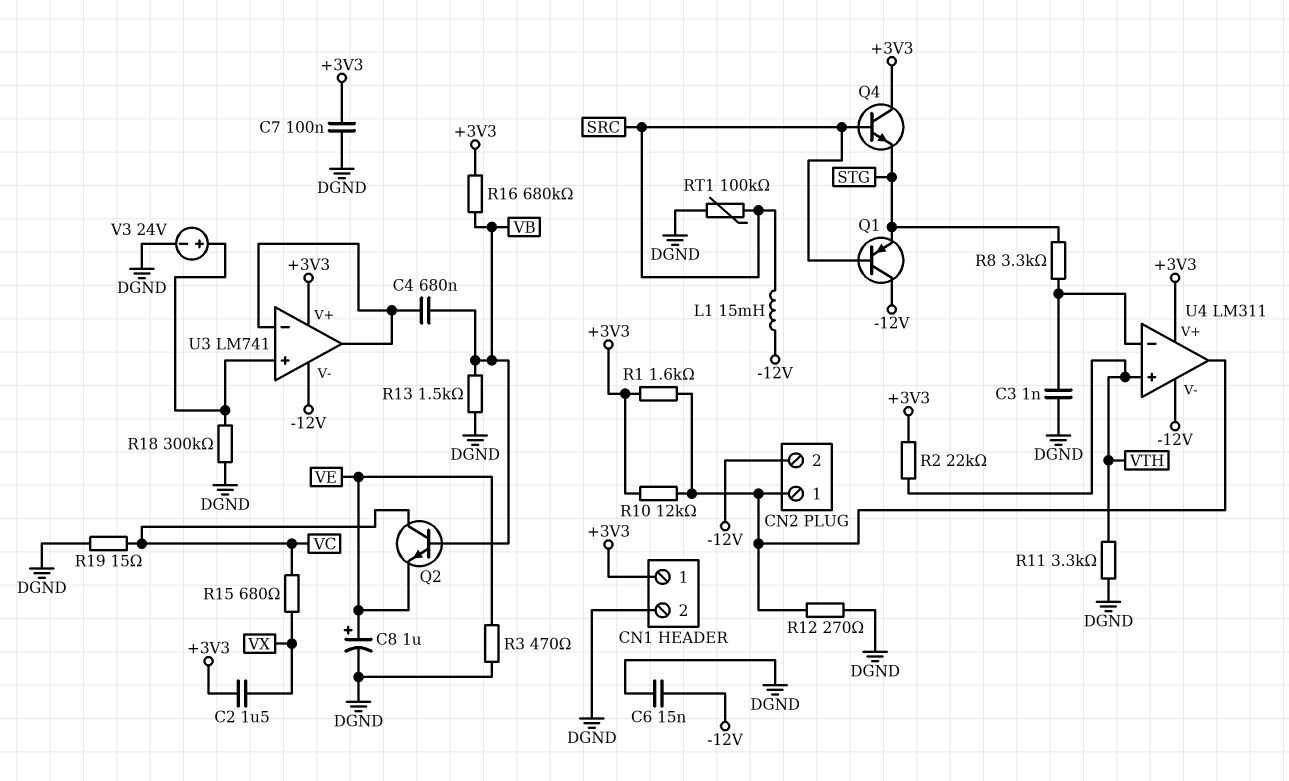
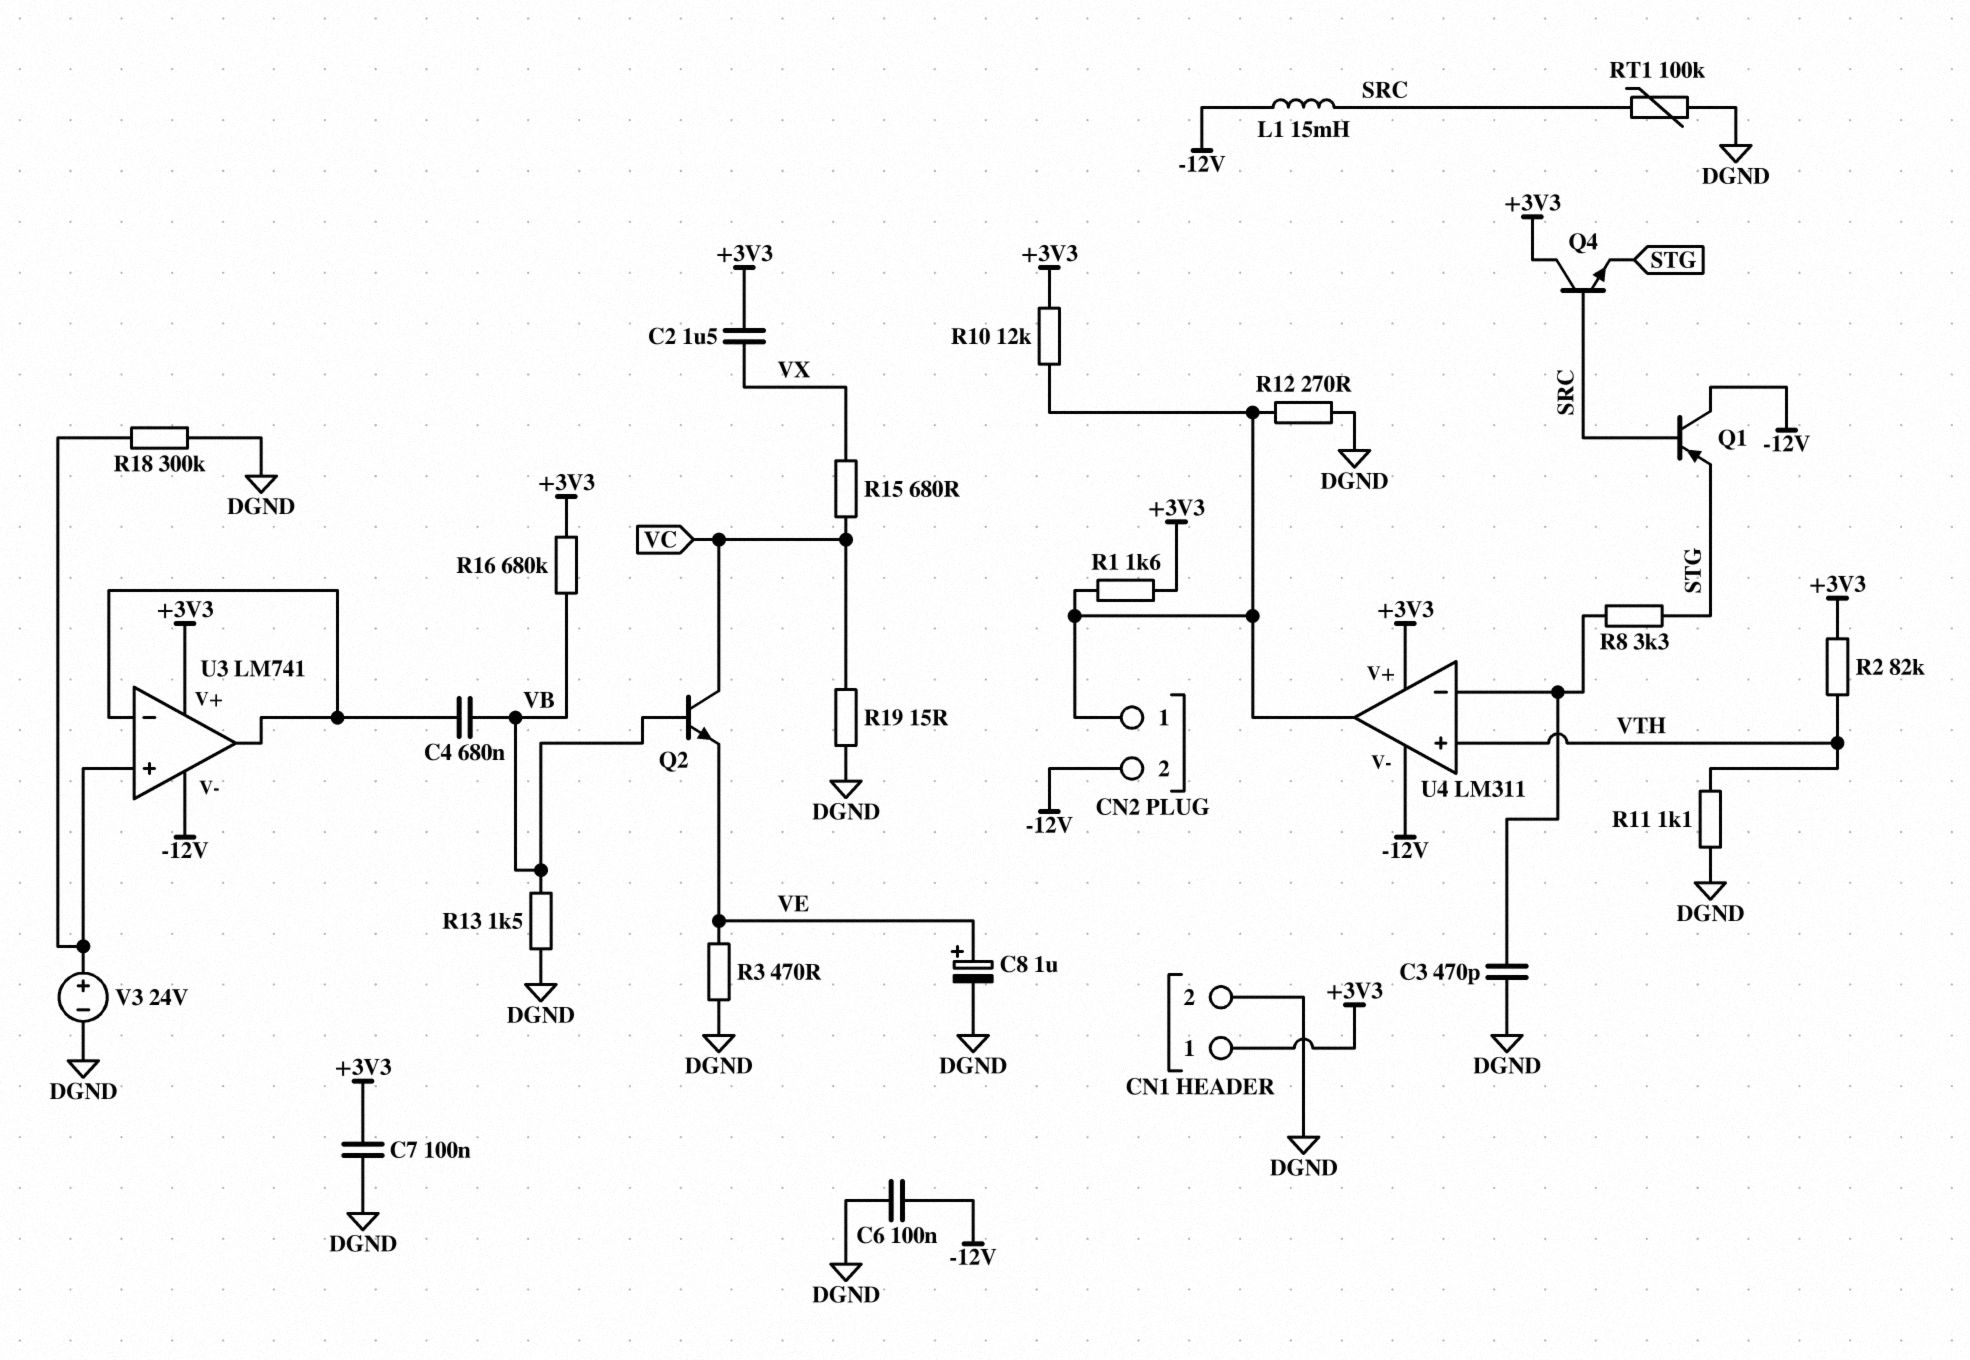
C3: 1nF (DGND, U4/in-) -> 470pF (DGND, U4/in-)
C6: 15nF (-12V, DGND) -> 100nF (-12V, DGND)
R2: 22k (+3V3, VTH) -> 82k (+3V3, VTH)
R11: 3.3k (DGND, VTH) -> 1.1k (DGND, VTH)

